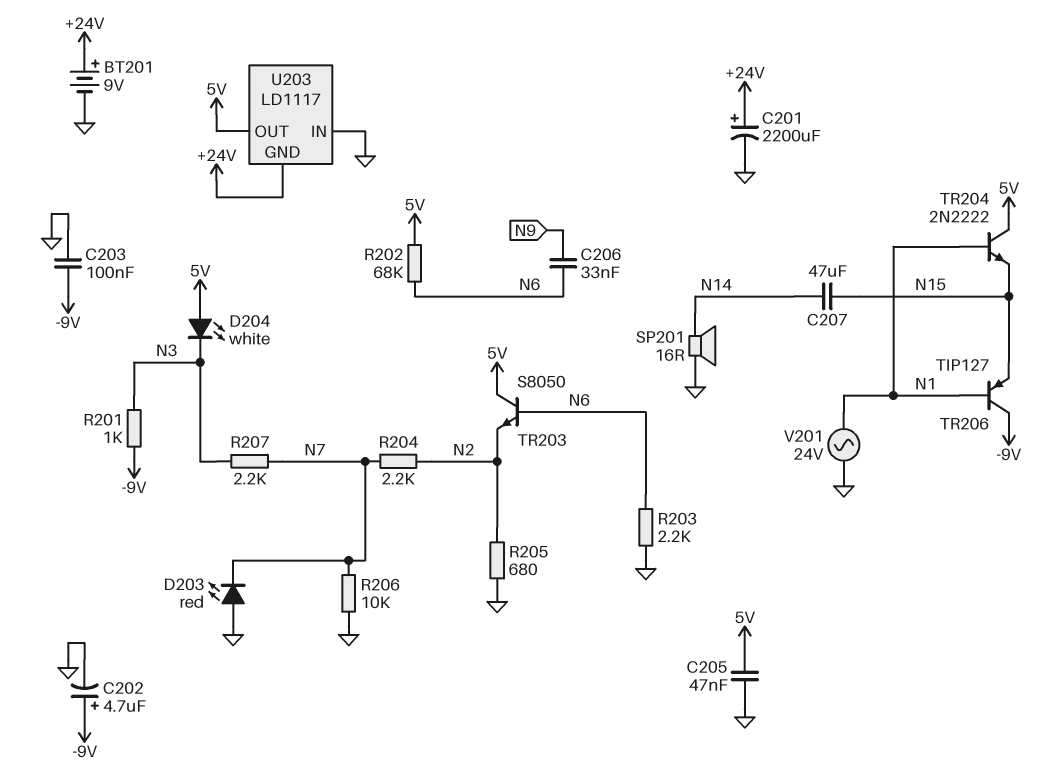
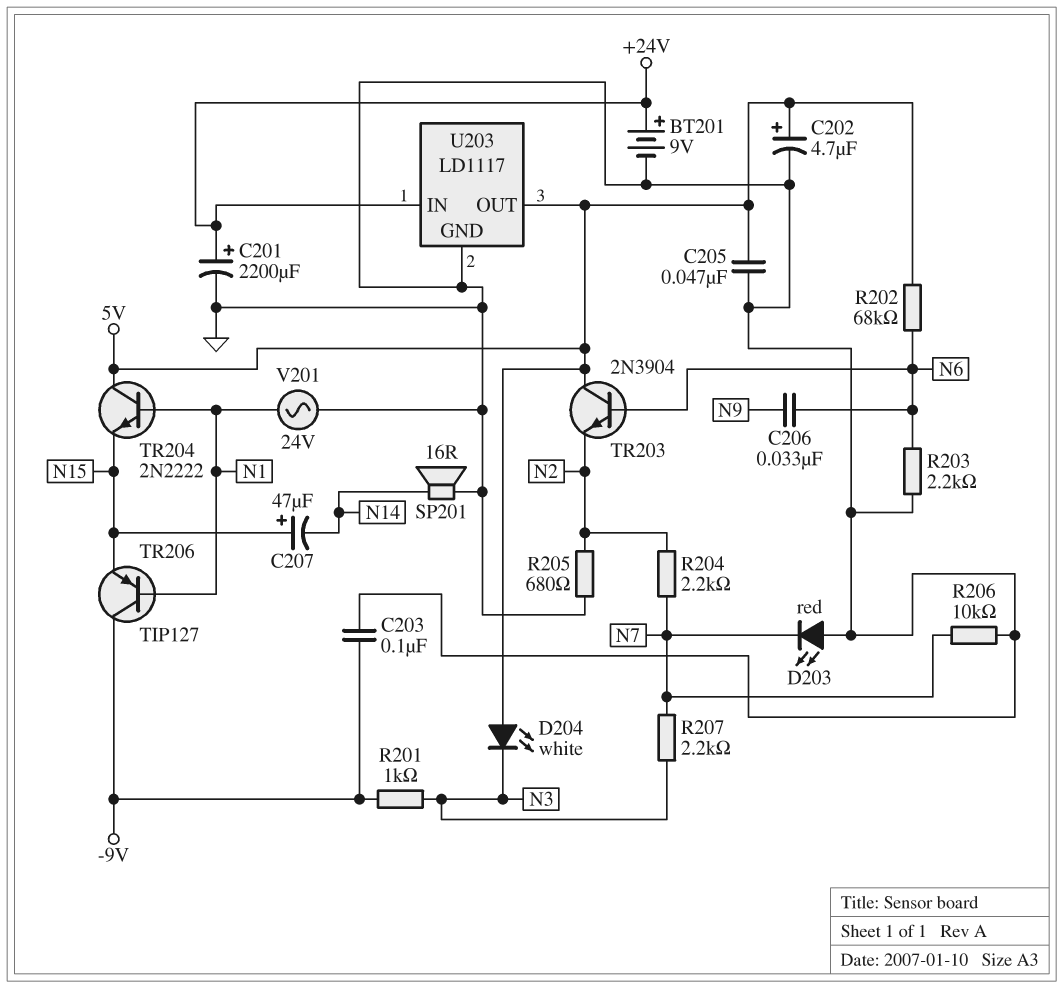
C202: 4.7uF (plus -9V, minus GND) -> 4.7uF (plus 5V, minus GND)
C207: 47uF (N14, N15) -> 47uF (plus N15, minus N14)
TR203: NPN S8050 (B N6, C 5V, E N2) -> NPN 2N3904 (B N6, C 5V, E N2)
U203 pin GND: +24V -> GND
U203 pin IN: GND -> +24V

